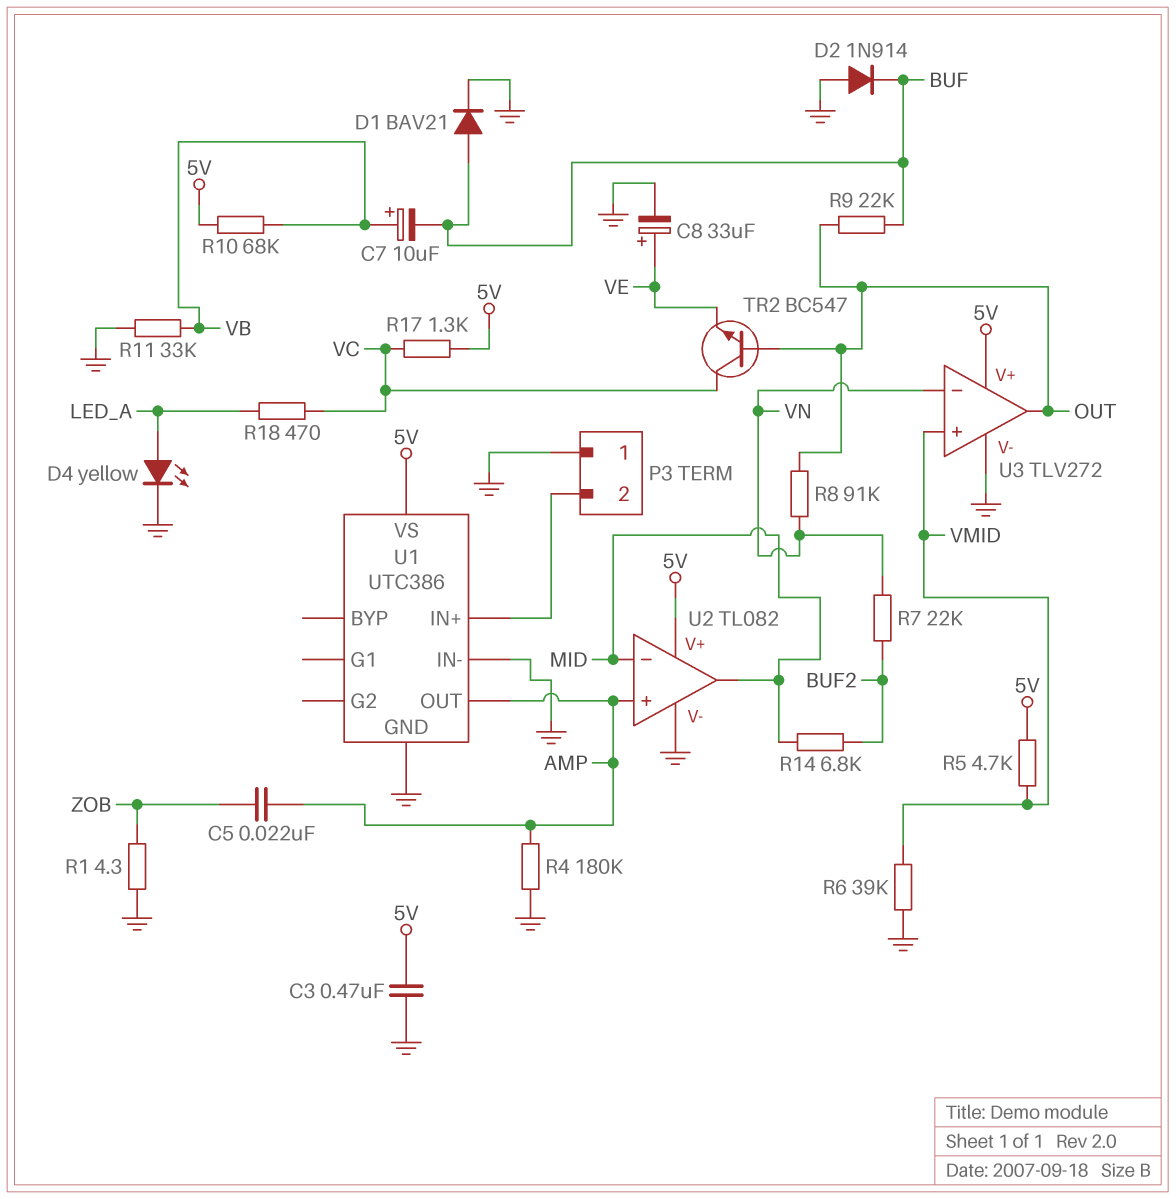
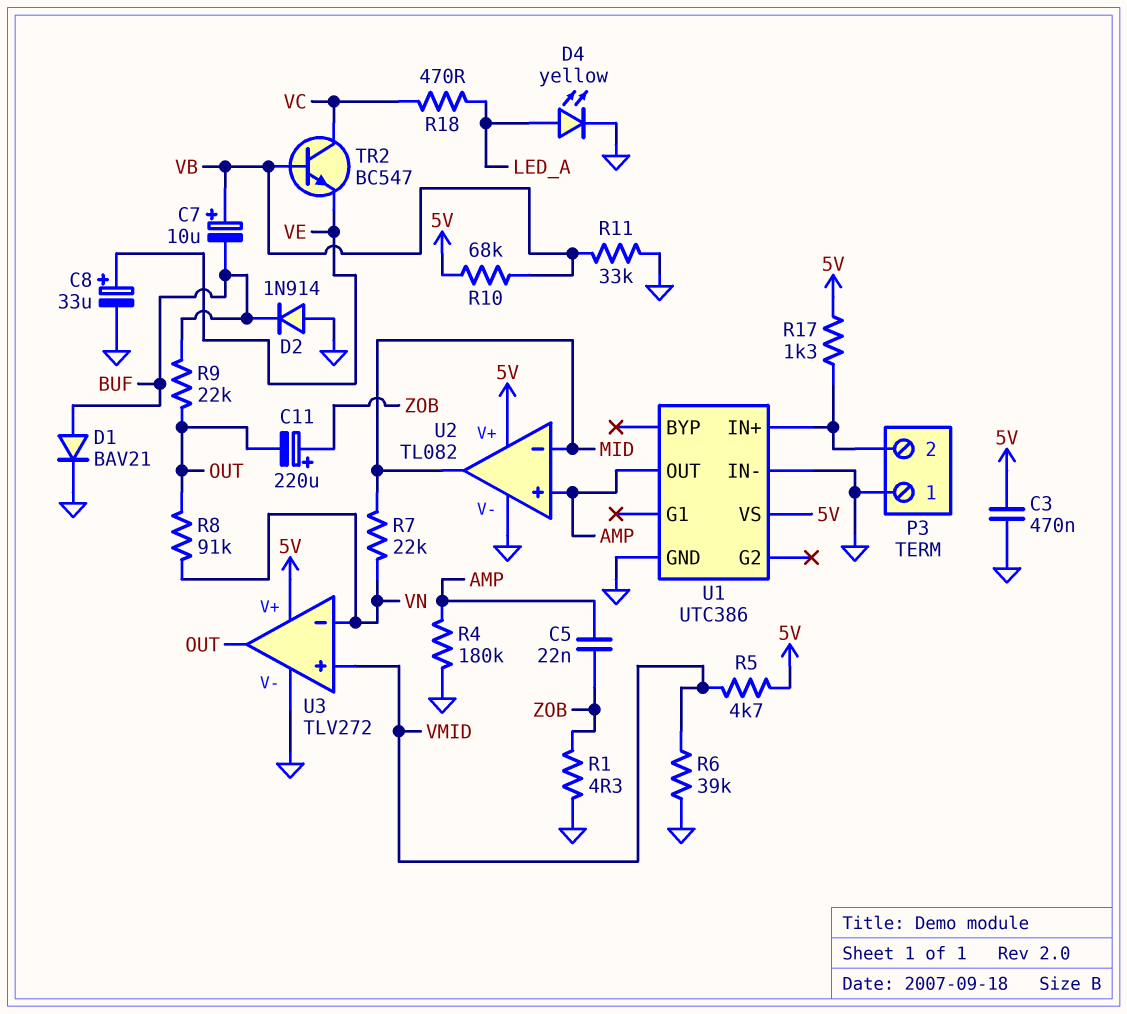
C11: none -> 220uF (plus ZOB, minus OUT)
R7: 22k (BUF2, VN) -> 22k (MID, VN)
R14: 6.8k (BUF2, MID) -> none
R17: 1.3k (5V, VC) -> 1.3k (5V, P3/2)
TR2: NPN BC547 (B OUT, C VC, E VE) -> NPN BC547 (B VB, C VC, E VE)

